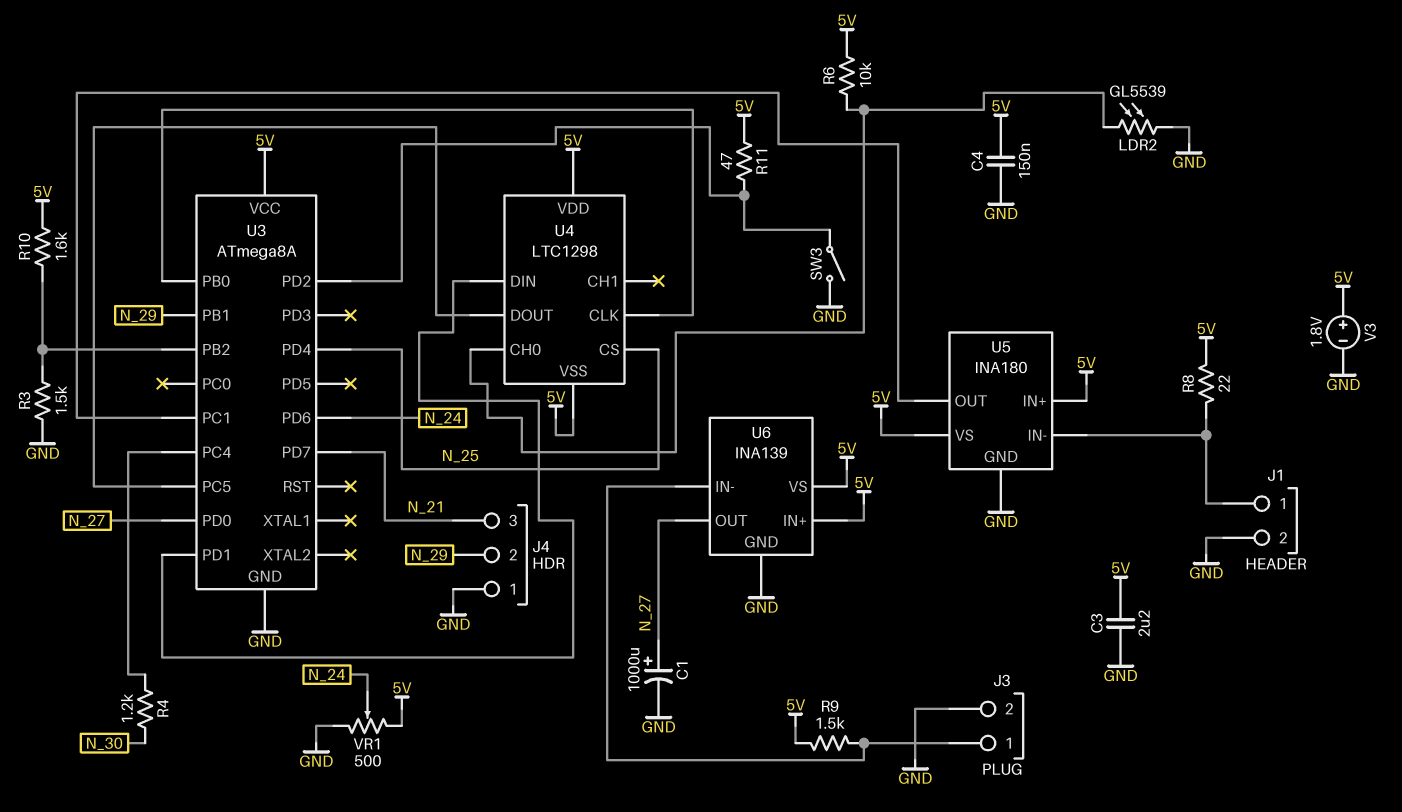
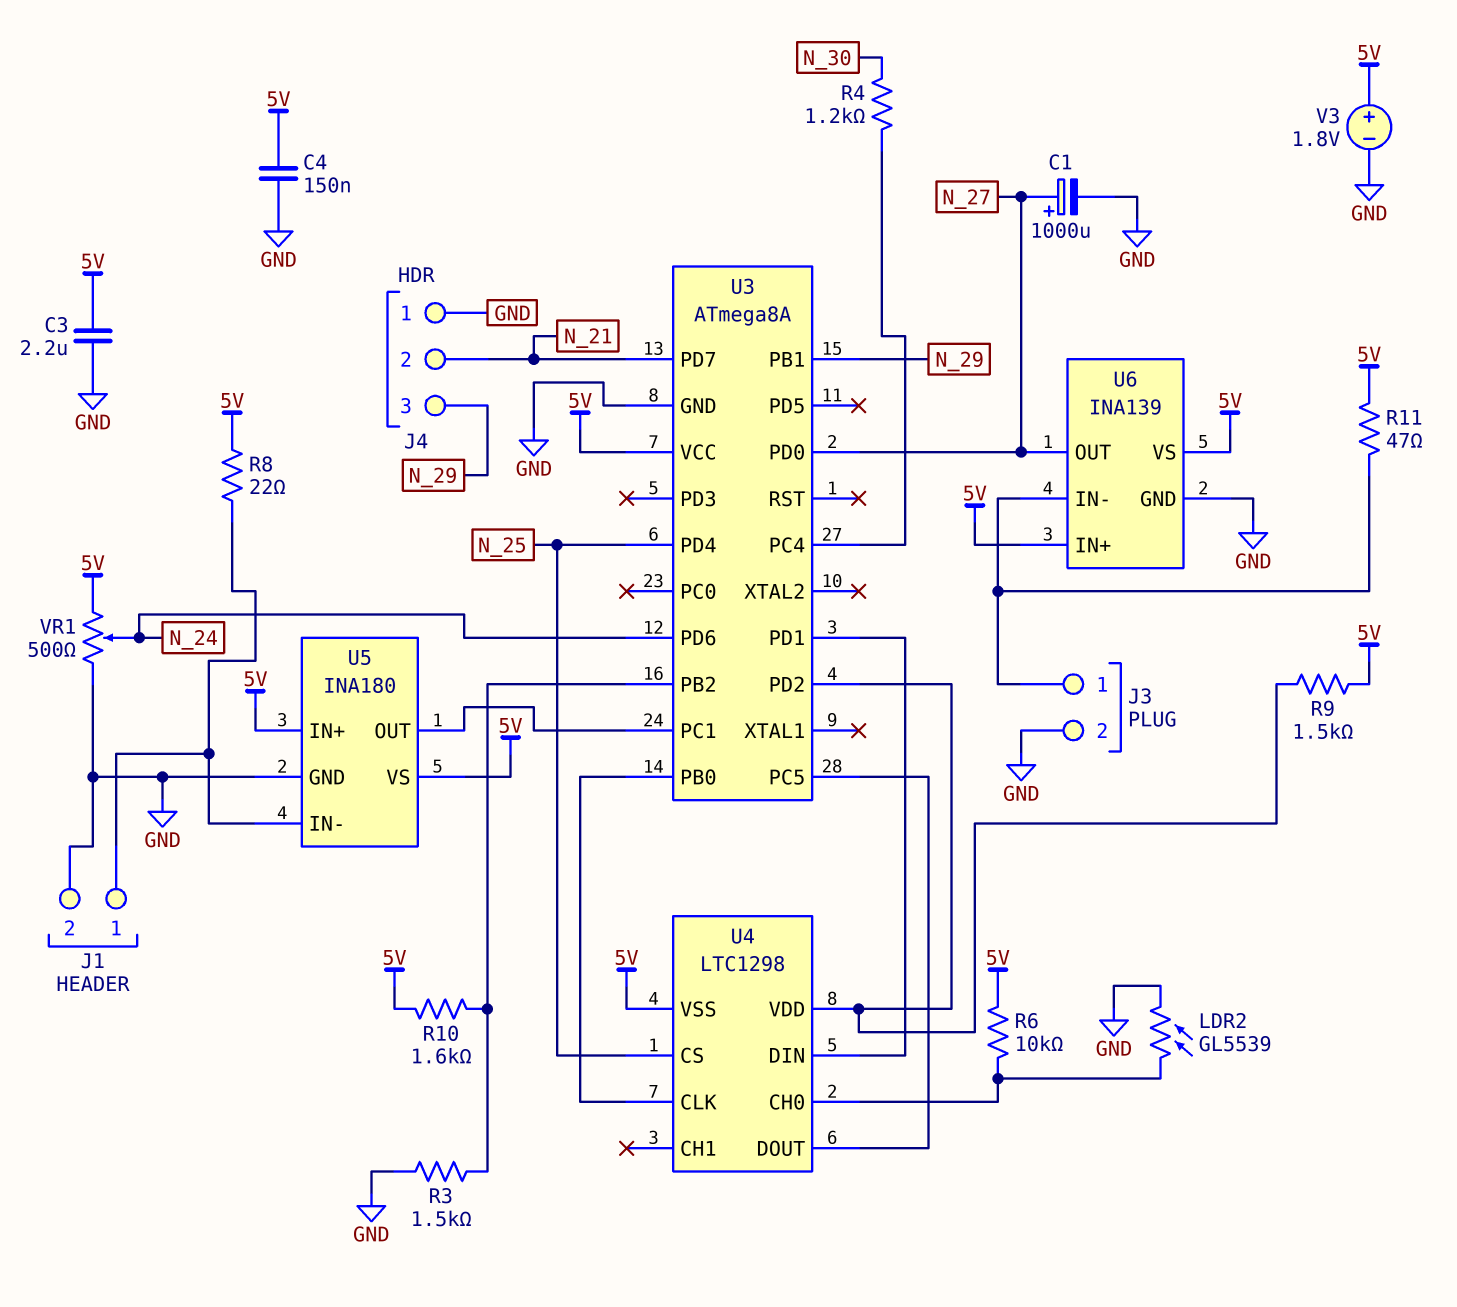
J4 pin 2: N_29 -> N_21
J4 pin 3: N_21 -> N_29
R9: 1.5k (5V, J3/1) -> 1.5k (5V, U3/PD2)
R11: 47 (5V, U3/PD2) -> 47 (5V, J3/1)
SW3: switch (GND, U3/PD2) -> none
U4 pin VDD: 5V -> U3/PD2

